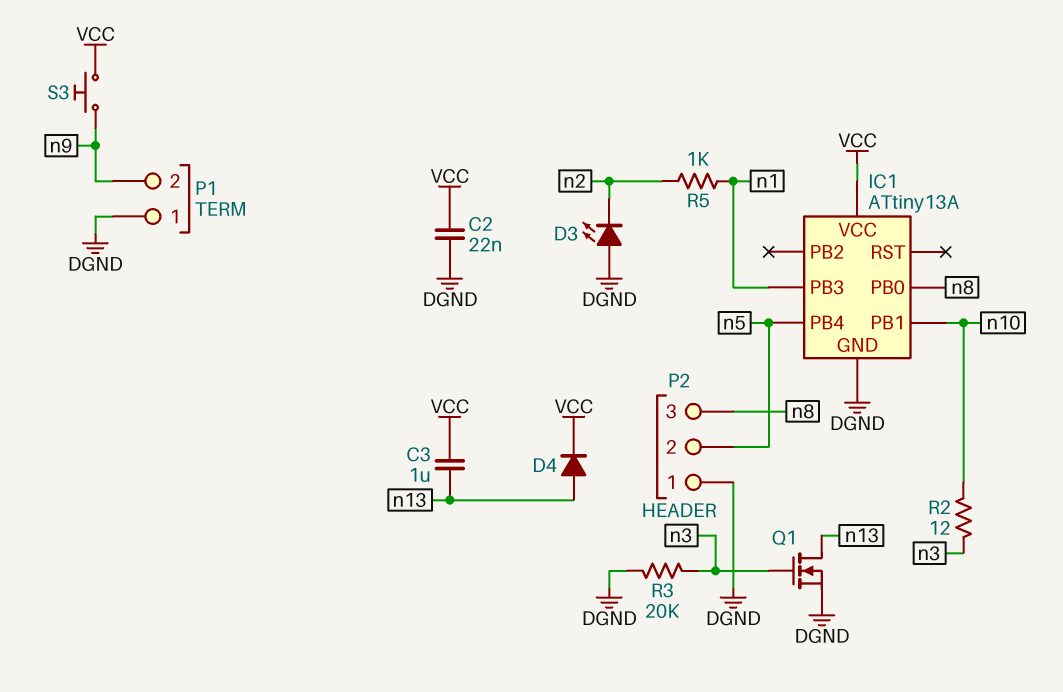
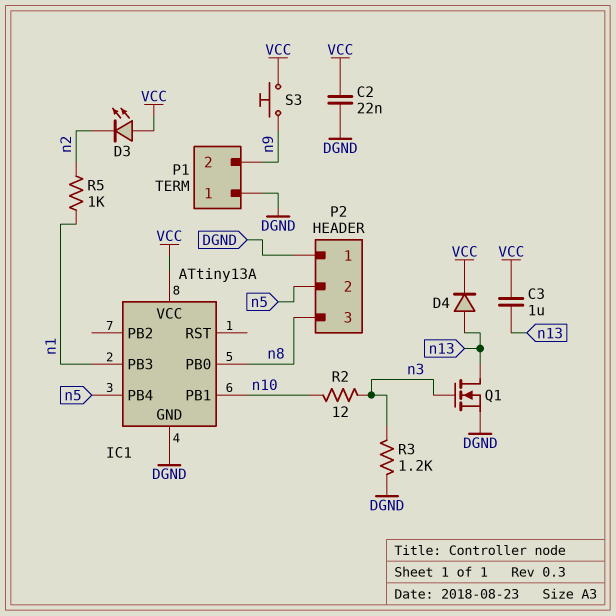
D3: LED (A DGND, K n2) -> LED (A VCC, K n2)
R3: 20k (DGND, n3) -> 1.2k (DGND, n3)

